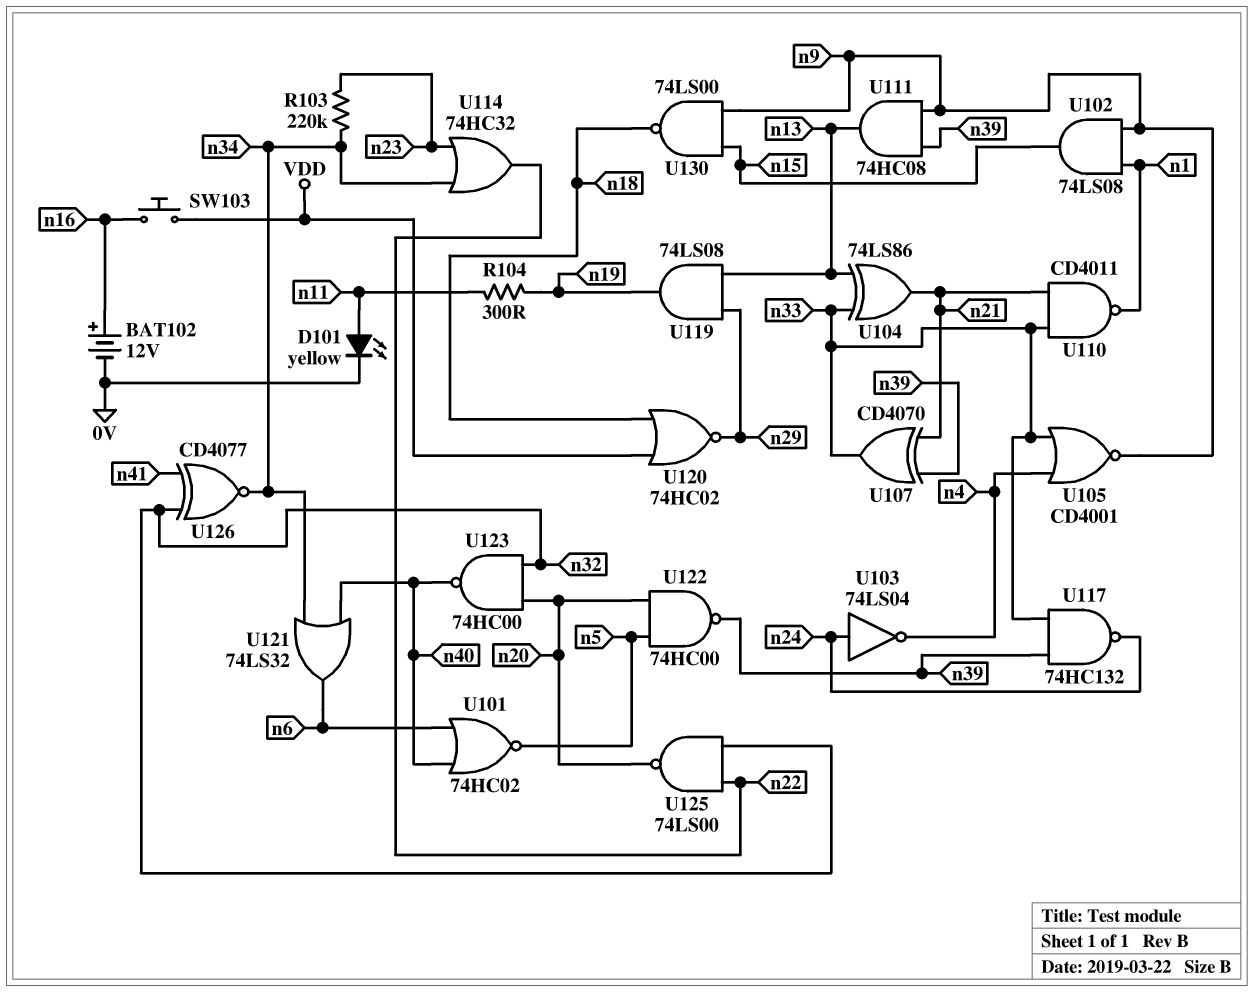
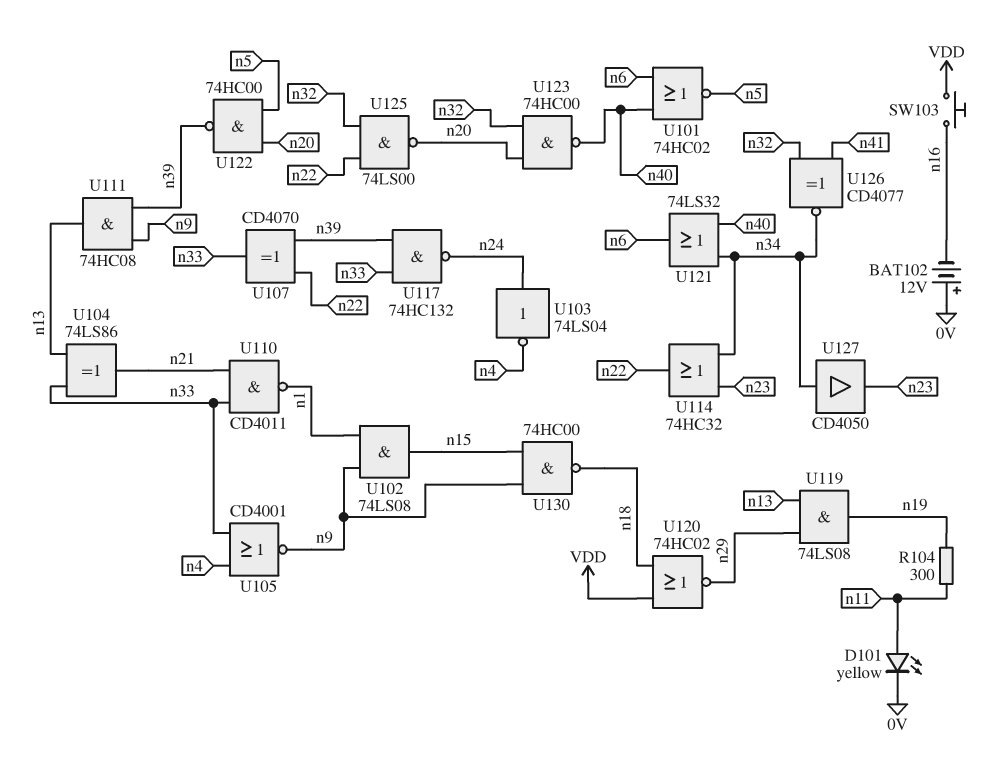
BAT102: 12V (plus n16, minus 0V) -> 12V (plus 0V, minus n16)
R103: 220k (n23, n34) -> none
U107: XOR CD4070 (in n21, in n39, out n33) -> XOR CD4070 (in n22, in n39, out n33)
U127: none -> buffer CD4050 (in n34, out n23)
U130: NAND 74LS00 (in n9, in n15, out n18) -> NAND 74HC00 (in n9, in n15, out n18)

